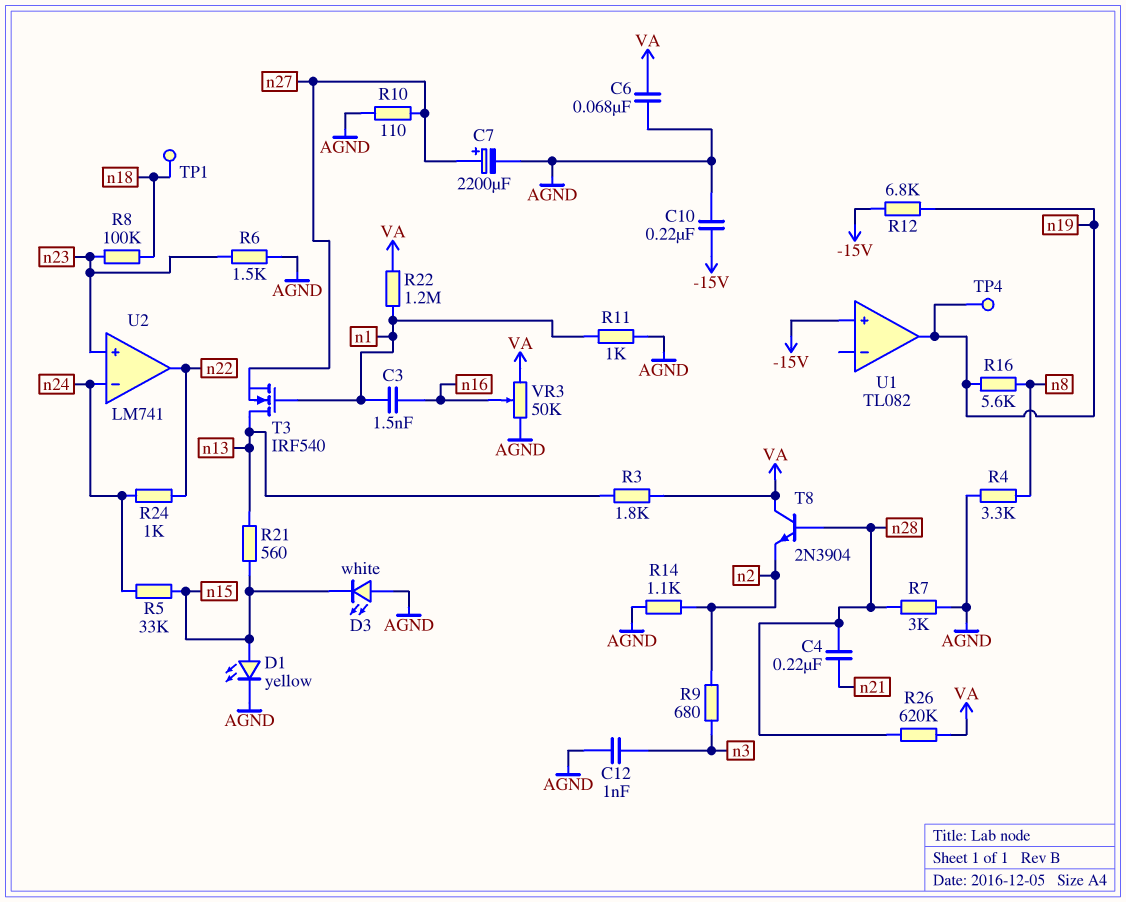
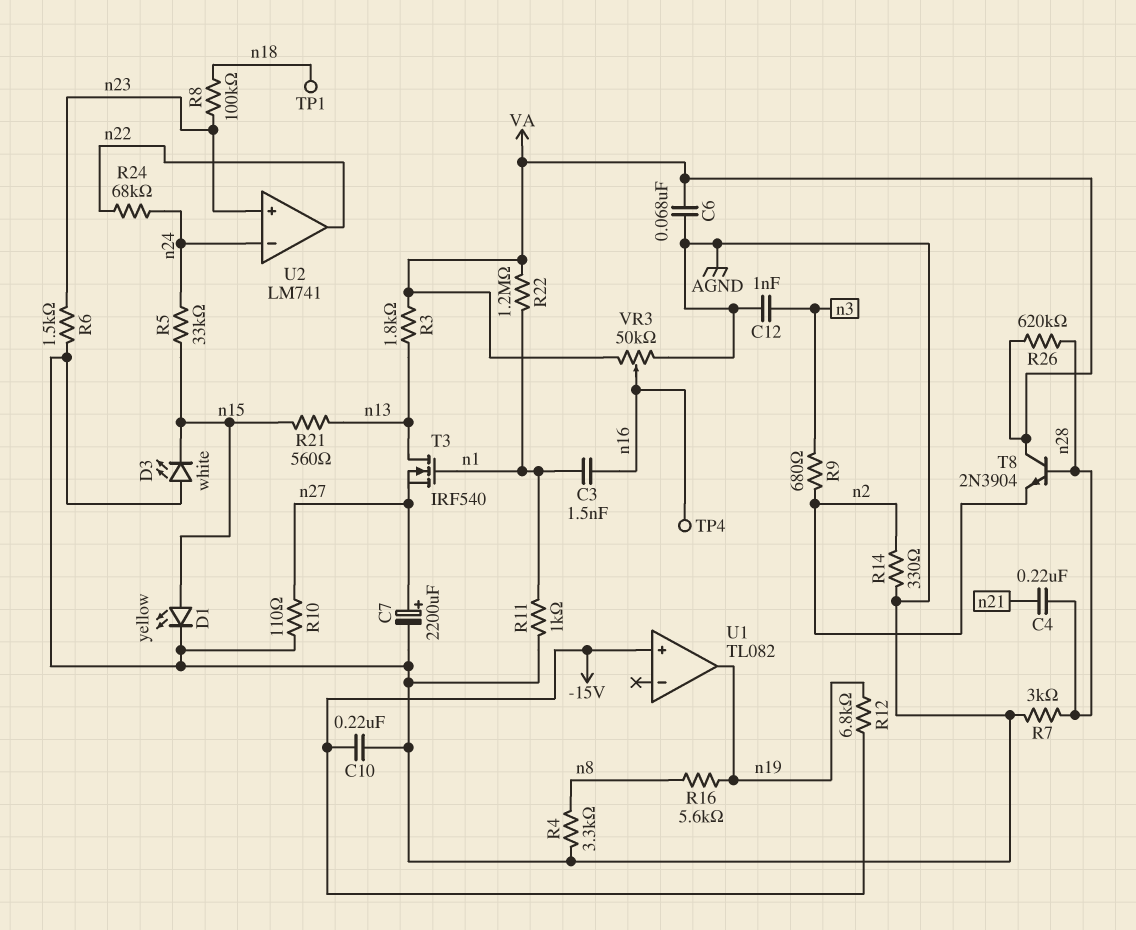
R14: 1.1k (AGND, n2) -> 330 (AGND, n2)
R24: 1k (n22, n24) -> 68k (n22, n24)
TP4: test point (n19) -> test point (n16)

